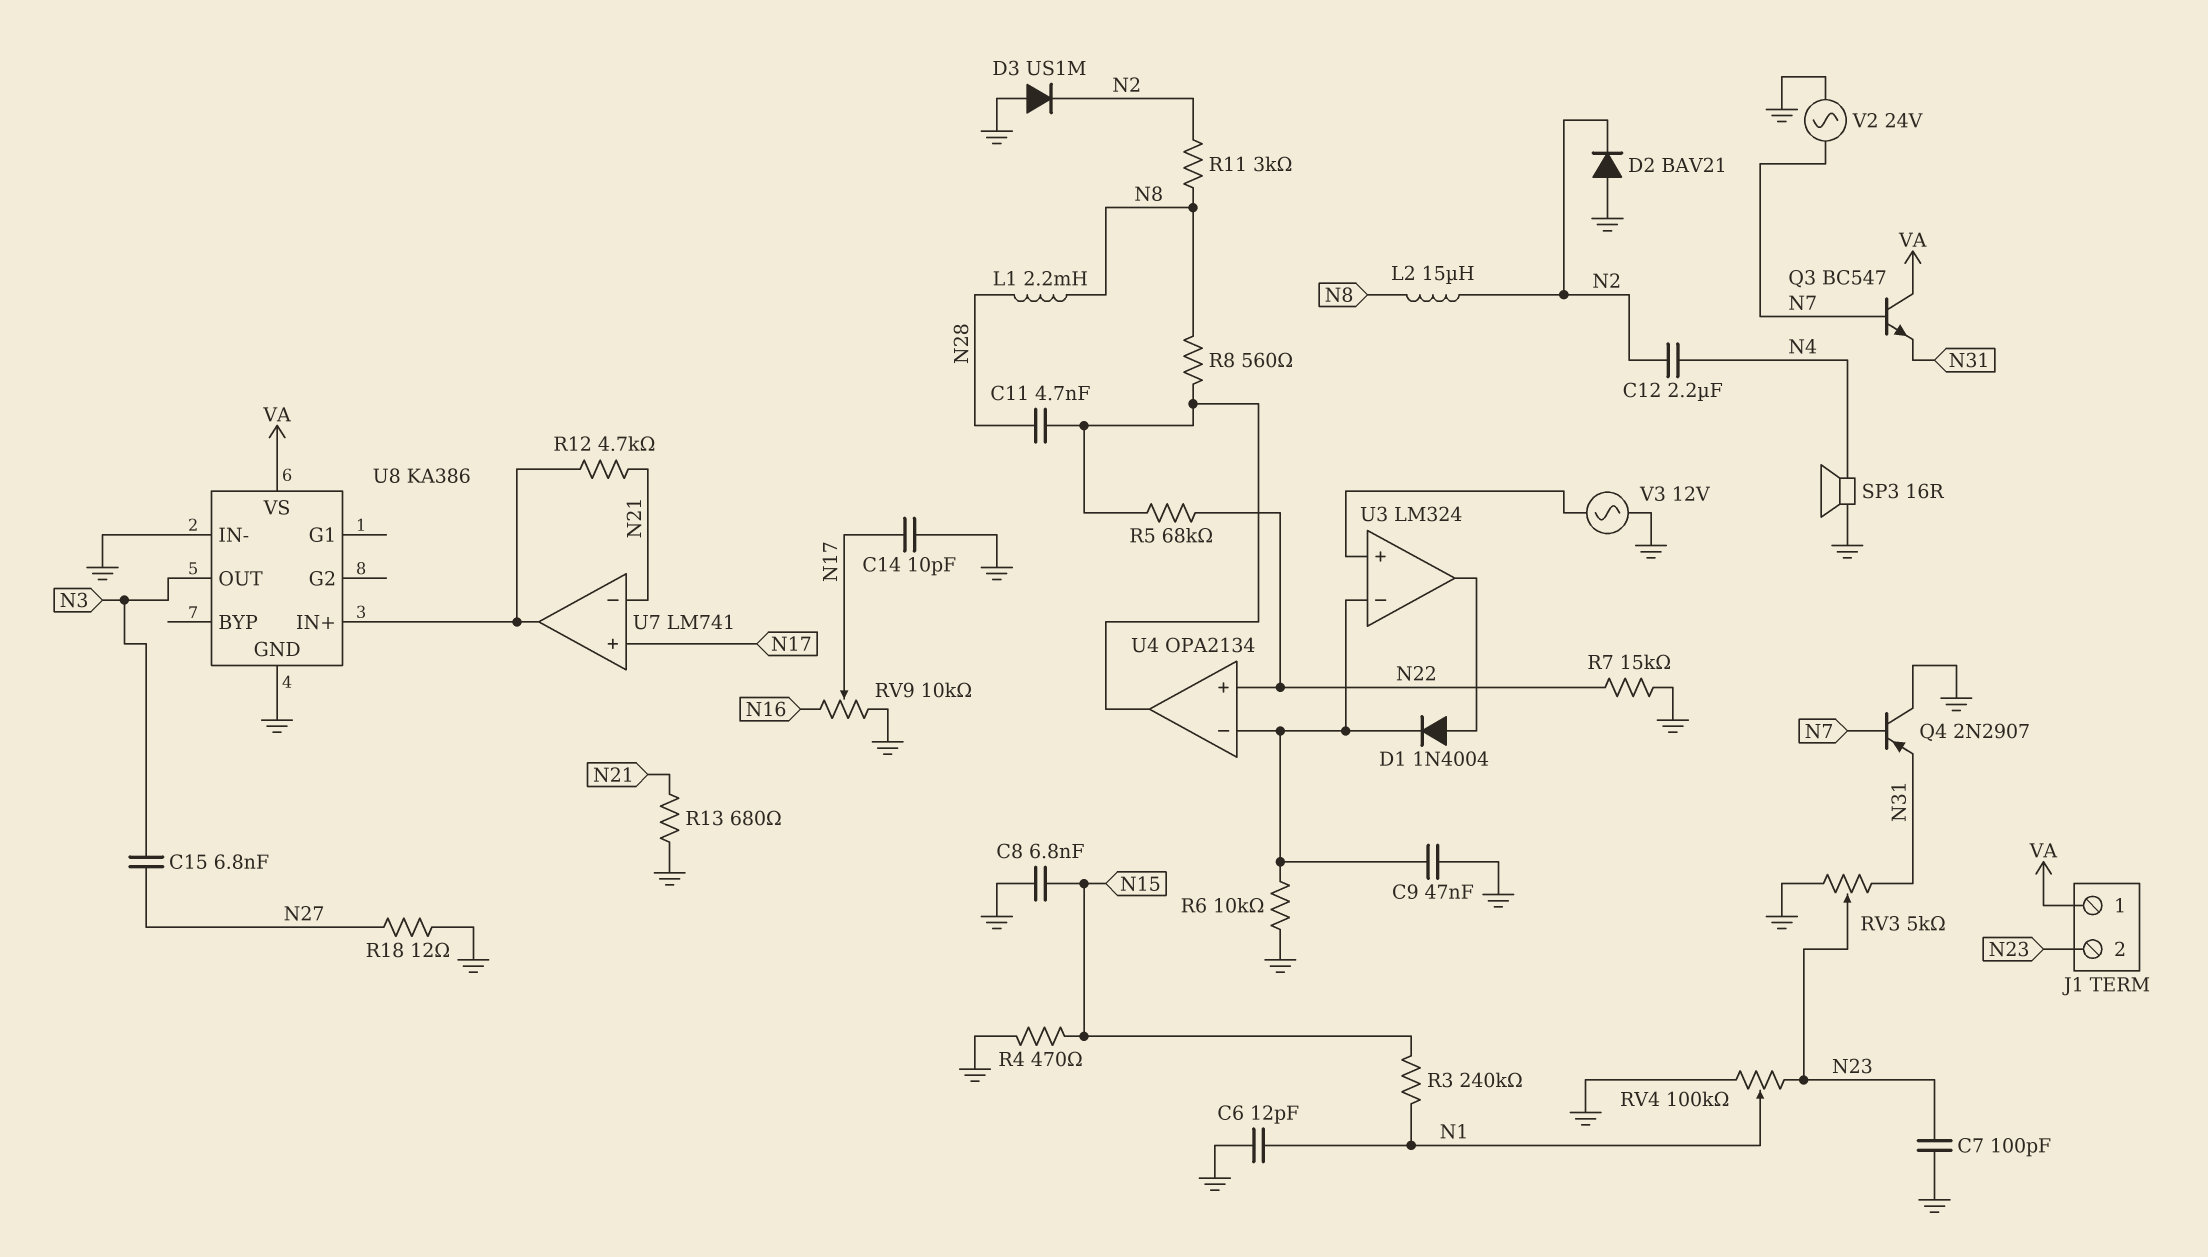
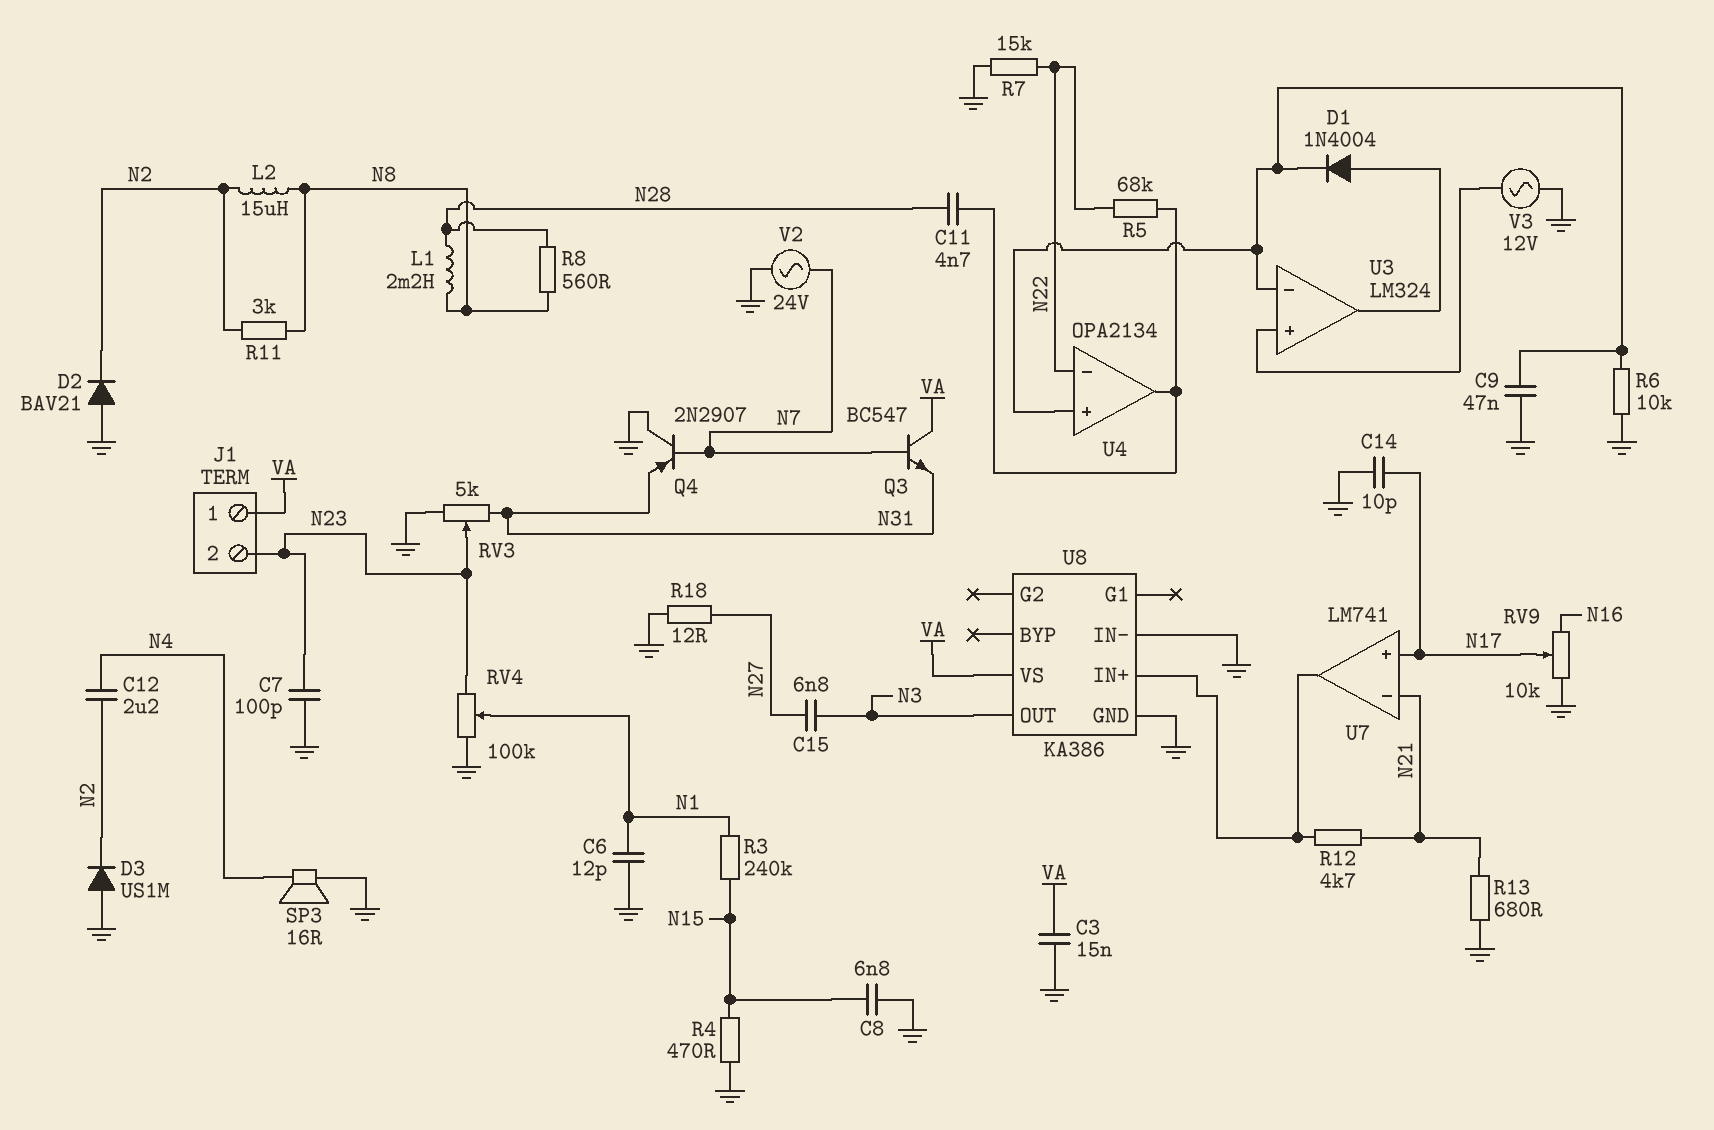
C3: none -> 15nF (GND, VA)
R8: 560 (N8, U4/out) -> 560 (N8, N28)
U4 pin in+: N22 -> U3/in-
U4 pin in-: U3/in- -> N22

